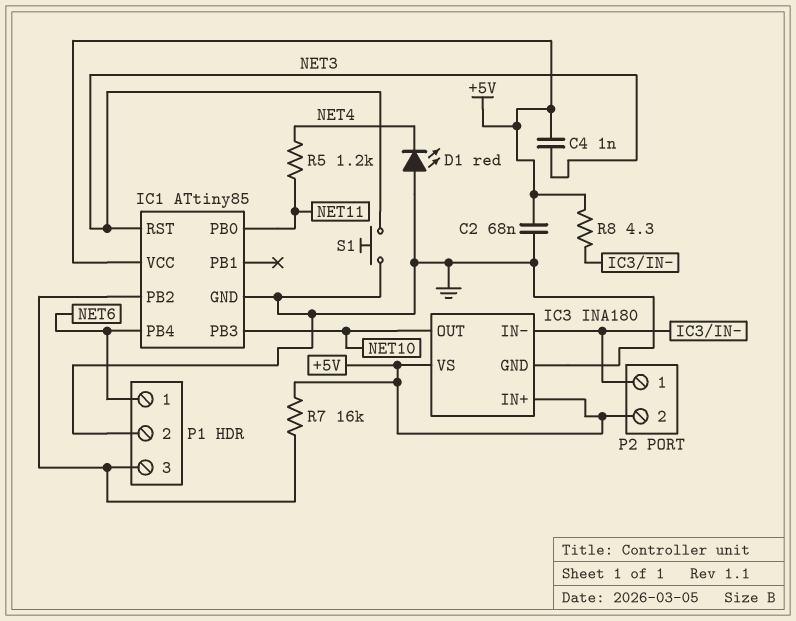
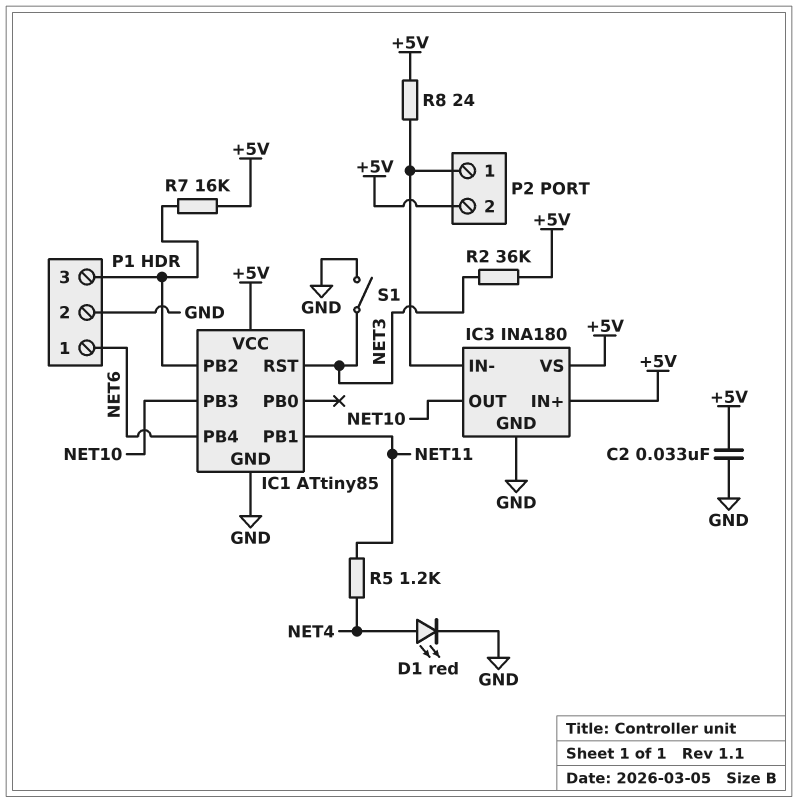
C2: 68nF (+5V, GND) -> 33nF (+5V, GND)
C4: 1nF (+5V, NET3) -> none
D1: LED red (A GND, K NET4) -> LED red (A NET4, K GND)
IC1 pin PB0: NET11 -> none
IC1 pin PB1: none -> NET11
R2: none -> 36k (+5V, NET3)
R8: 4.3 (+5V, IC3/IN-) -> 24 (+5V, IC3/IN-)
S1: button (GND, NET3) -> switch (GND, NET3)

